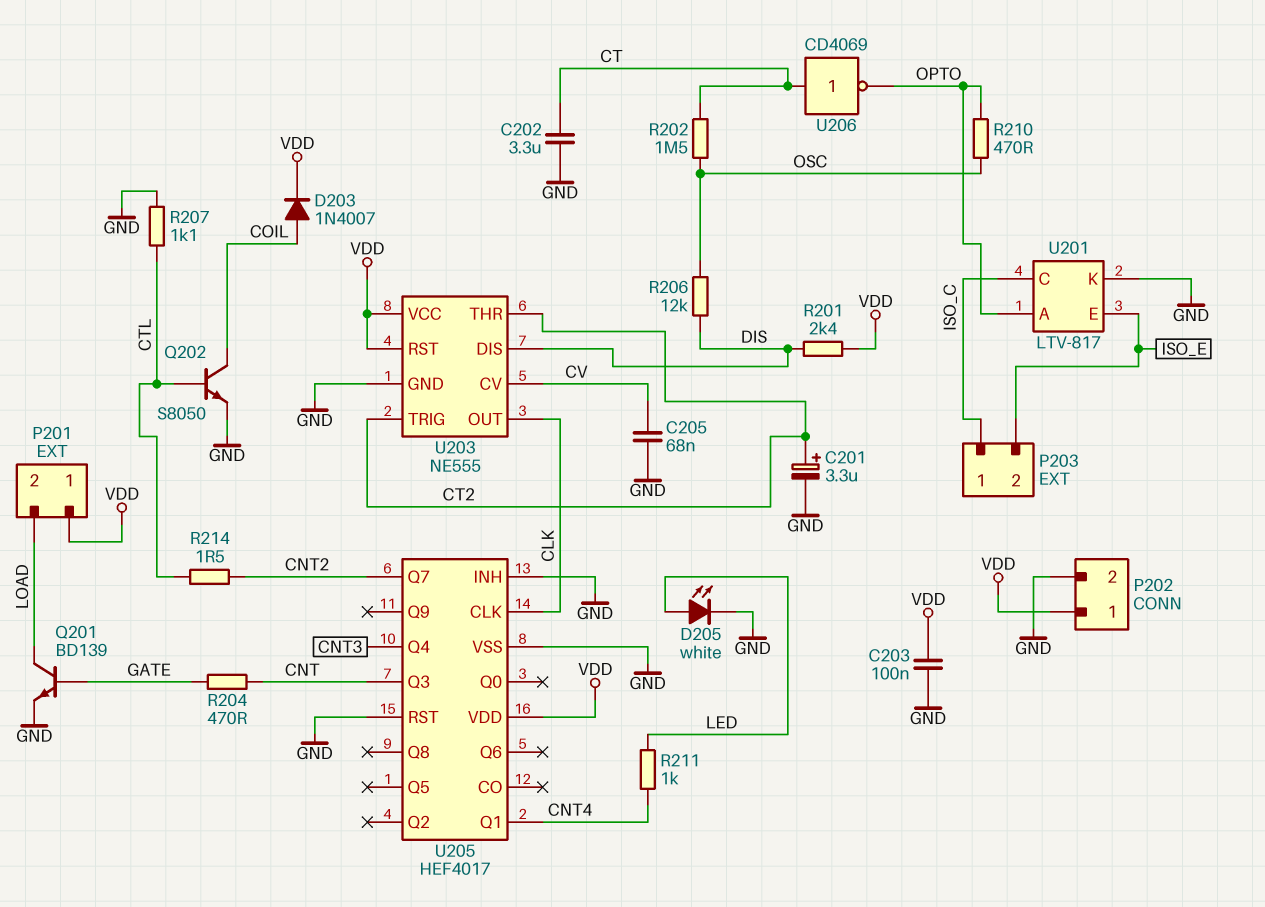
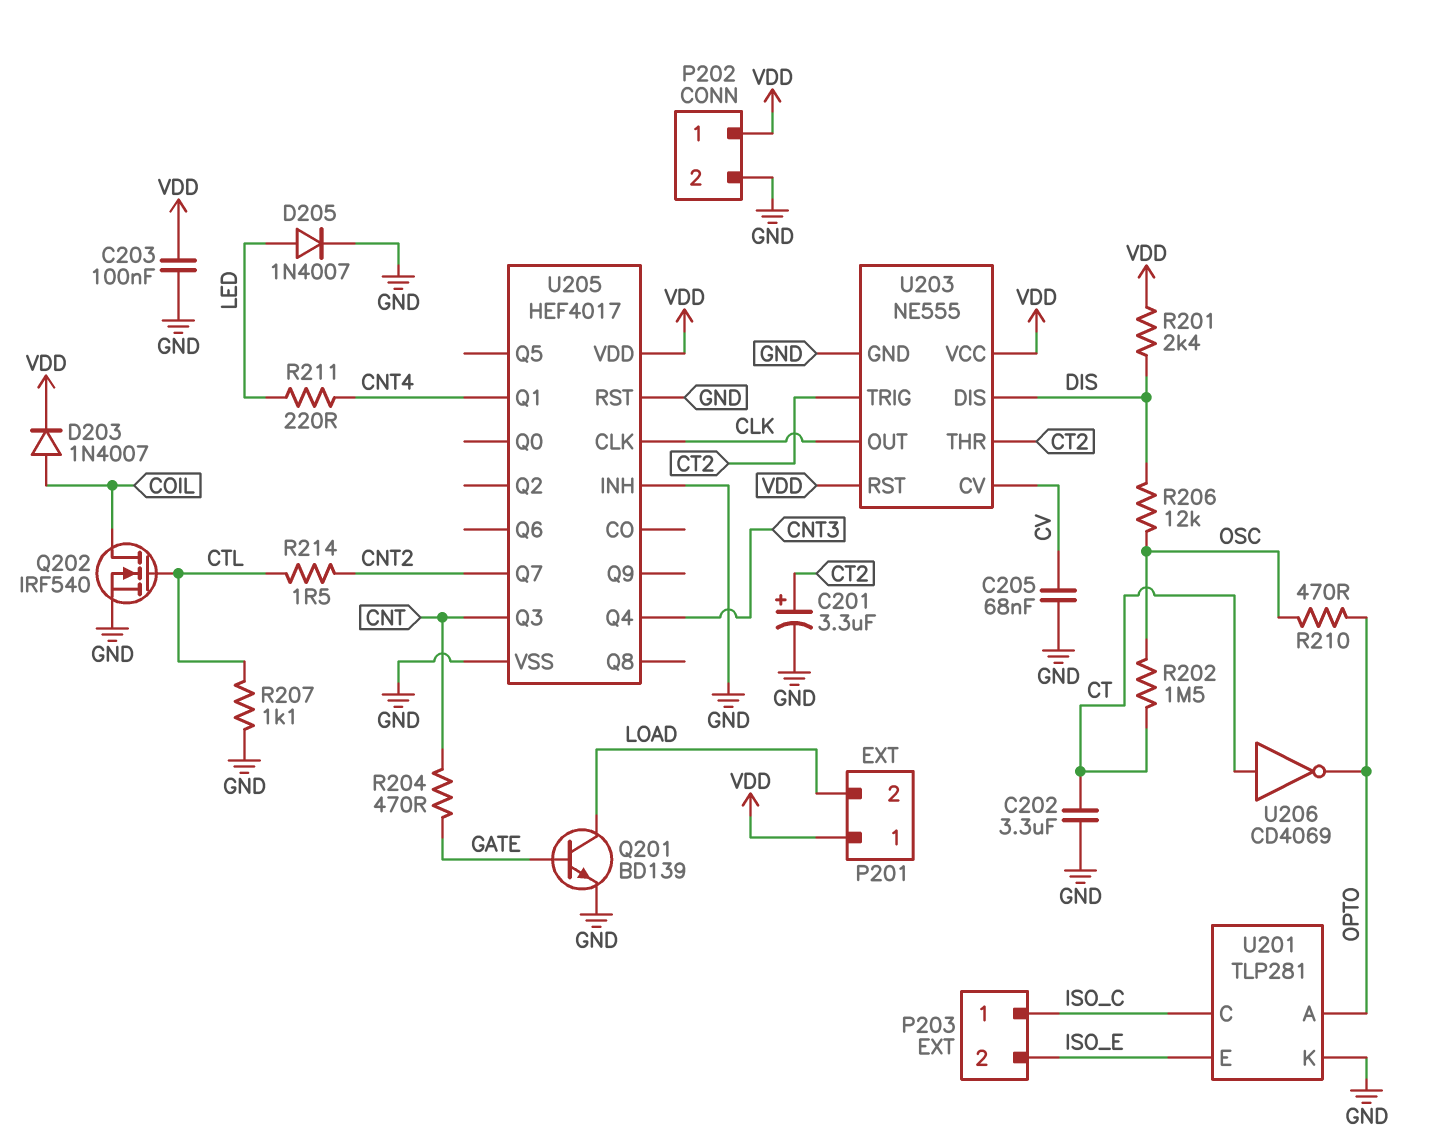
D205: LED white (A LED, K GND) -> diode 1N4007 (A LED, K GND)
Q202: NPN S8050 (B CTL, C COIL, E GND) -> NMOS IRF540 (G CTL, D COIL, S GND)
R211: 1k (CNT4, LED) -> 220 (CNT4, LED)
U201: LTV-817 -> TLP281

